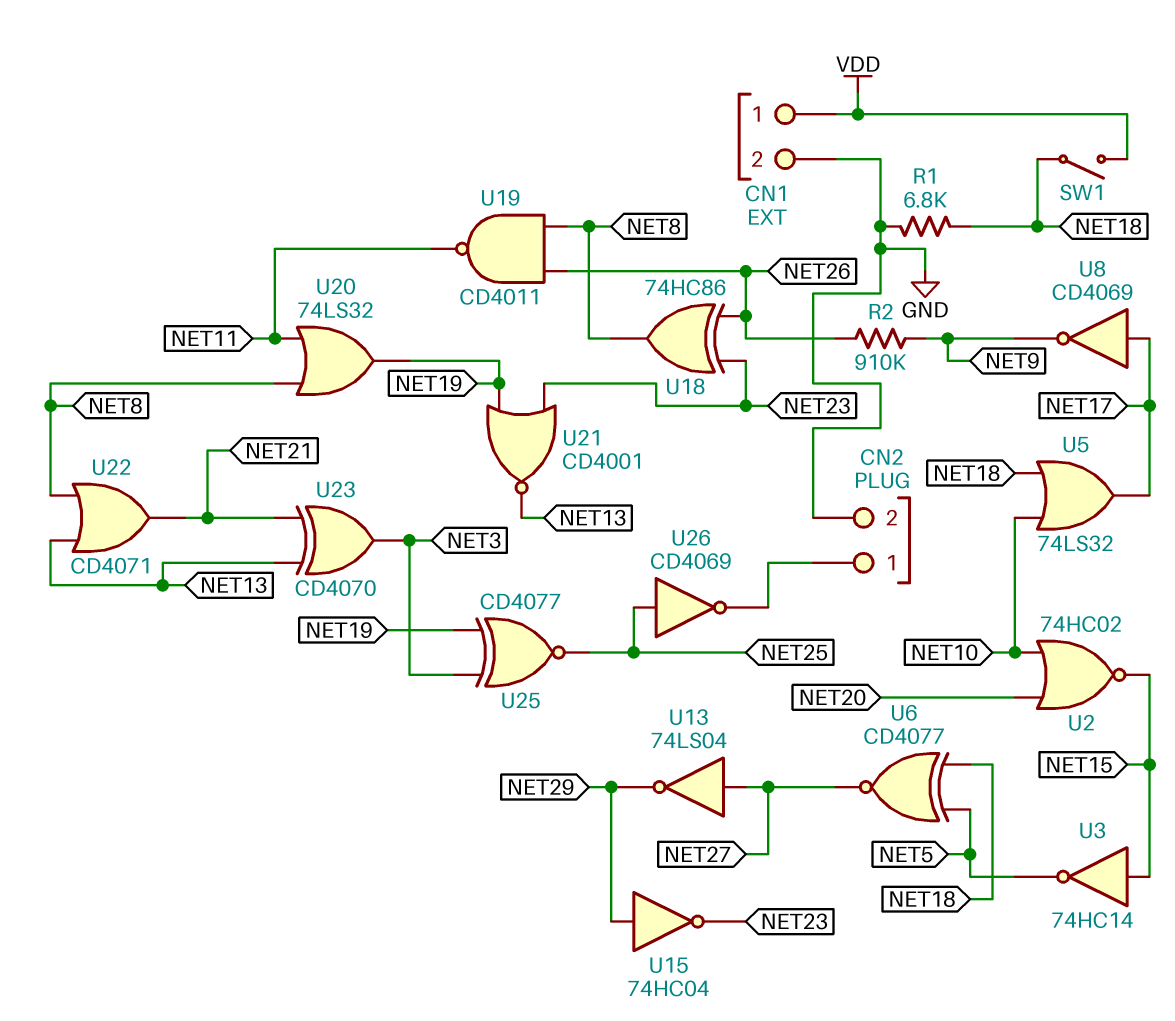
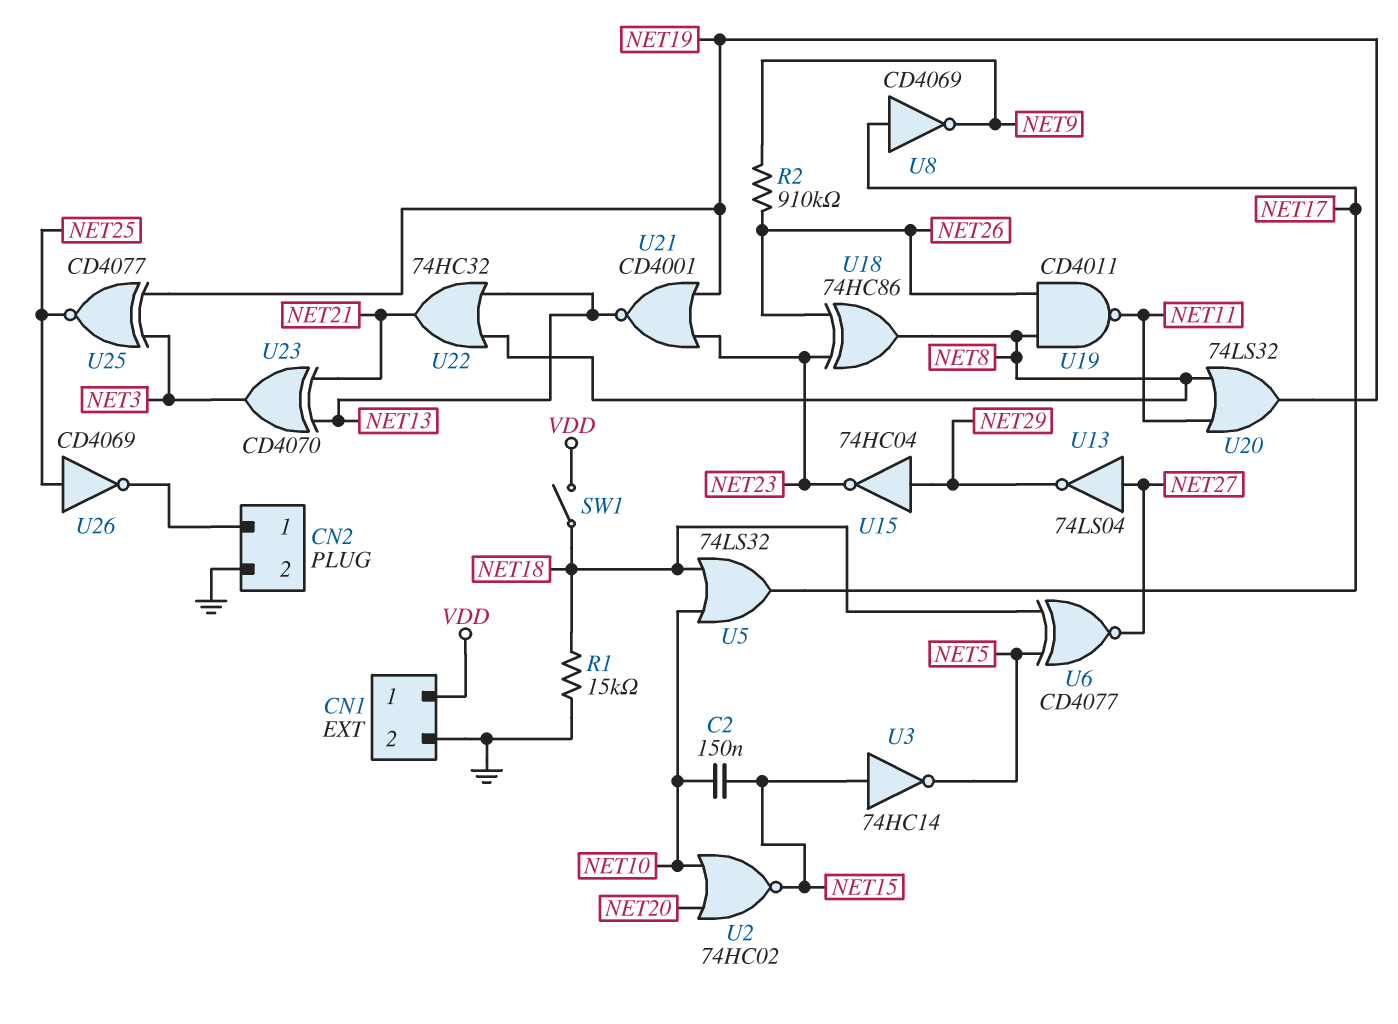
C2: none -> 150nF (NET10, NET15)
R1: 6.8k (GND, NET18) -> 15k (GND, NET18)
U22: OR CD4071 (in NET8, in NET13, out NET21) -> OR 74HC32 (in NET8, in NET13, out NET21)

